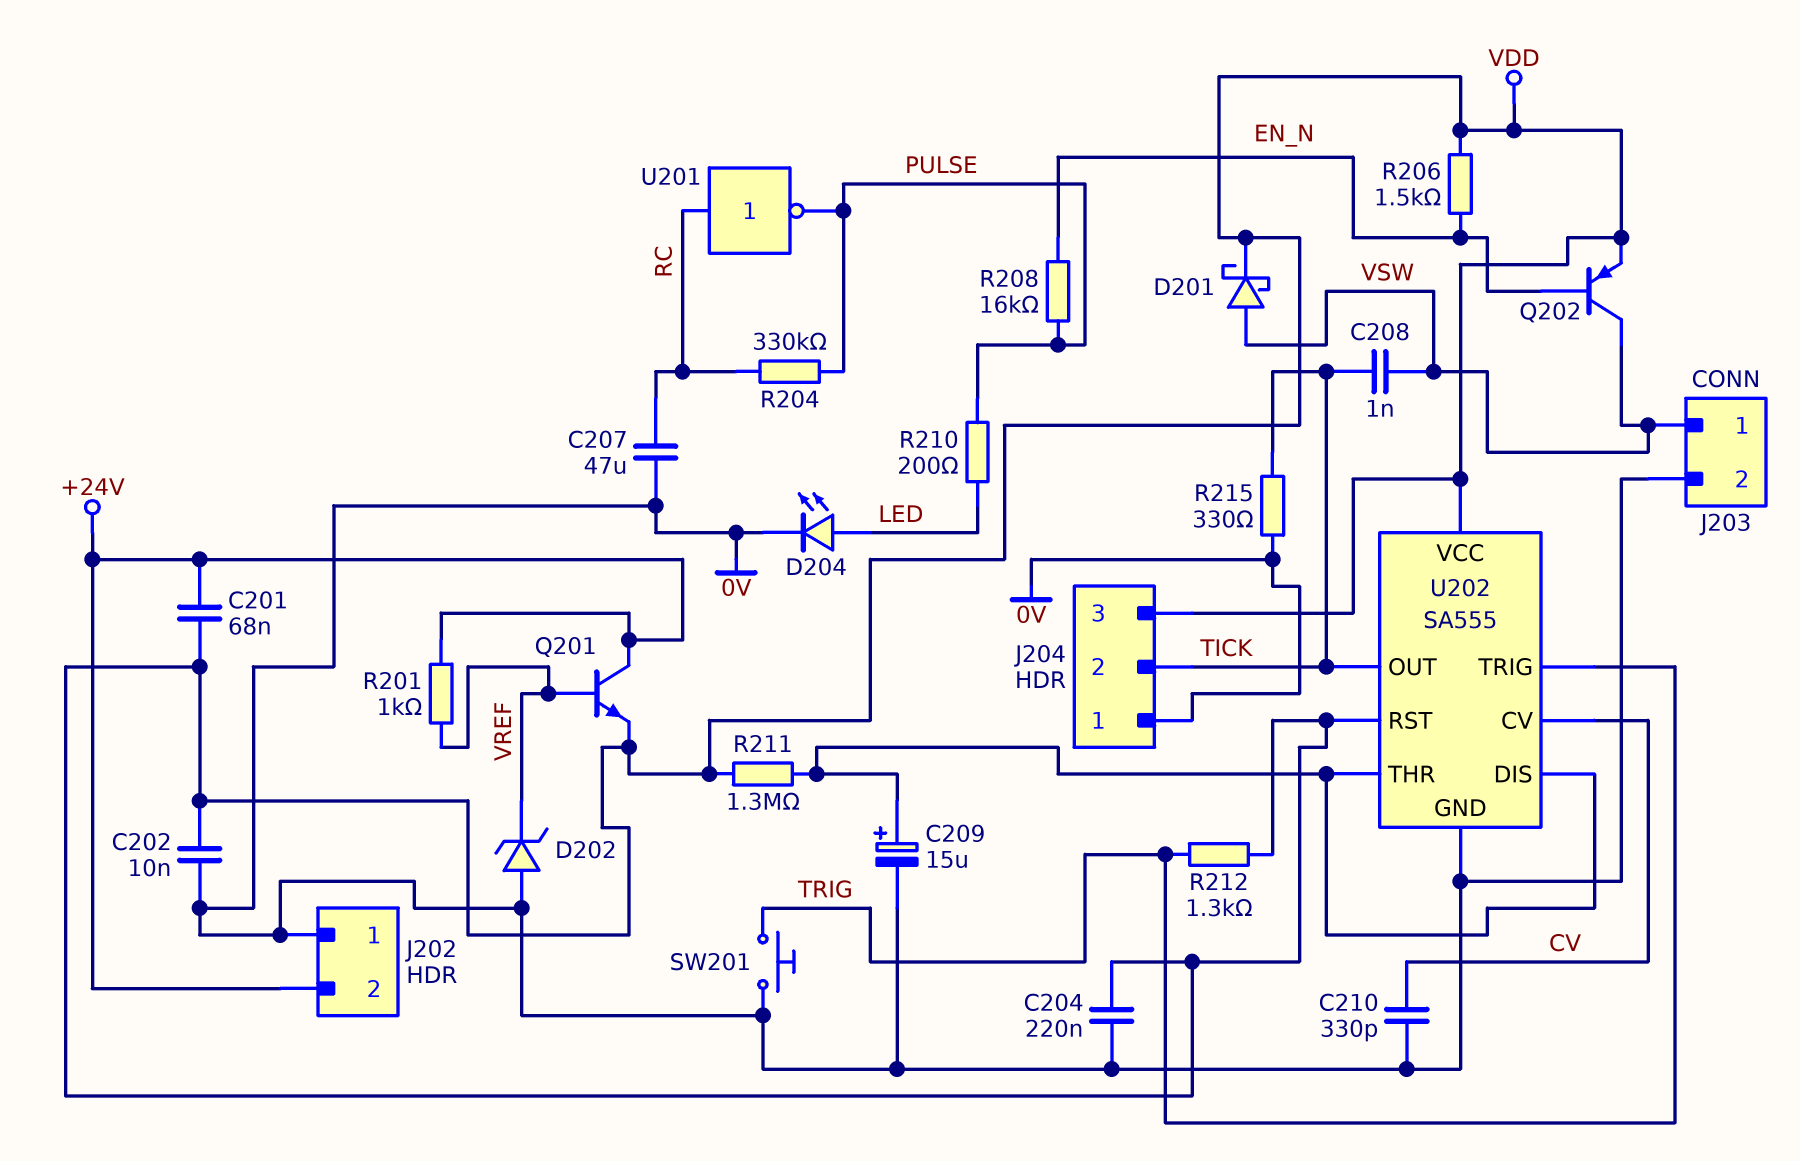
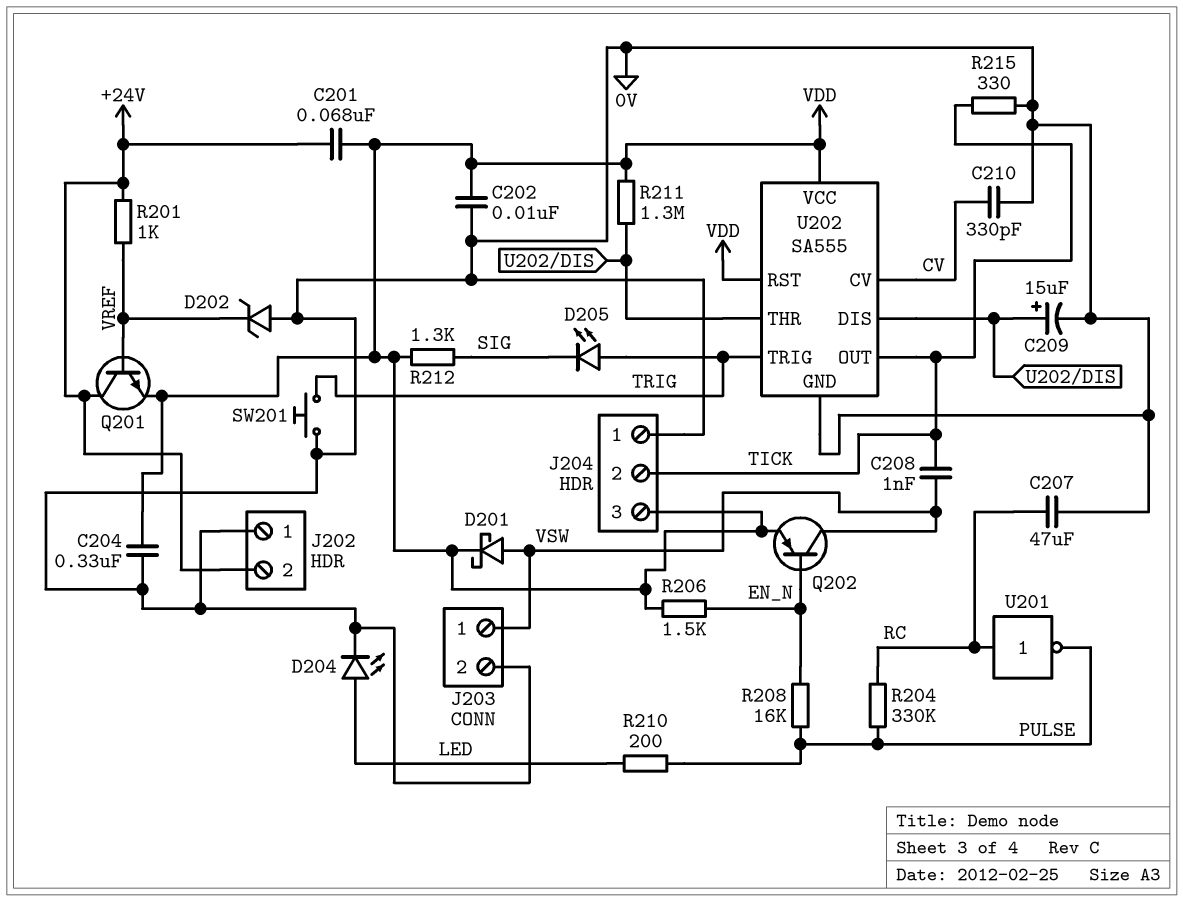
C204: 220nF (0V, VDD) -> 330nF (0V, VDD)
D205: none -> LED (A TRIG, K SIG)
R212: 1.3k (TRIG, VDD) -> 1.3k (SIG, VDD)

